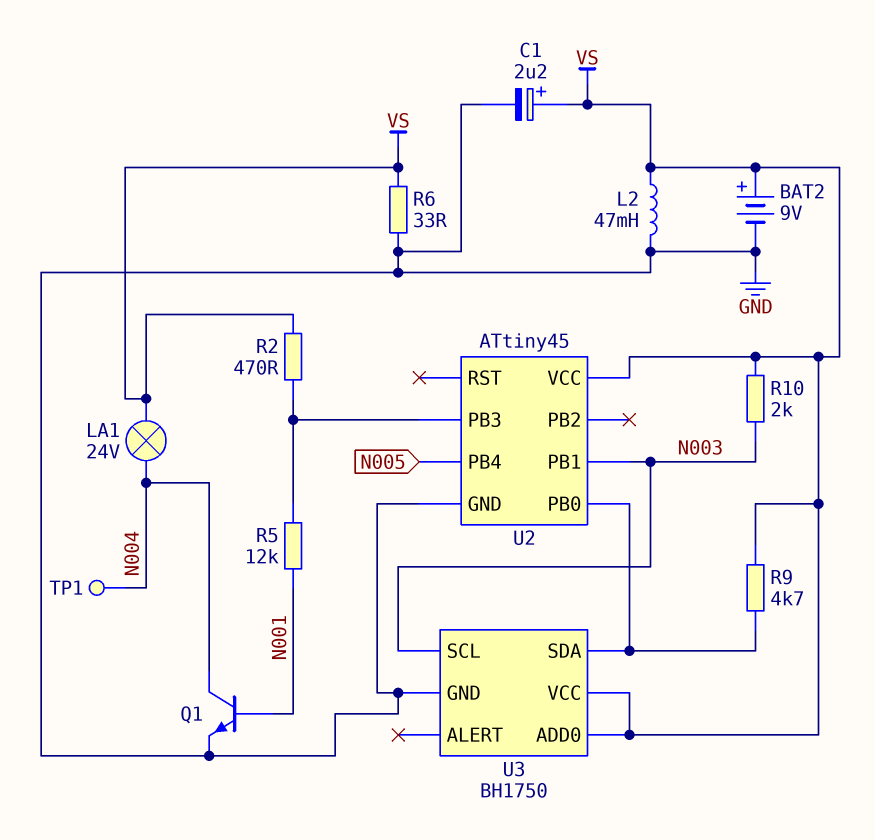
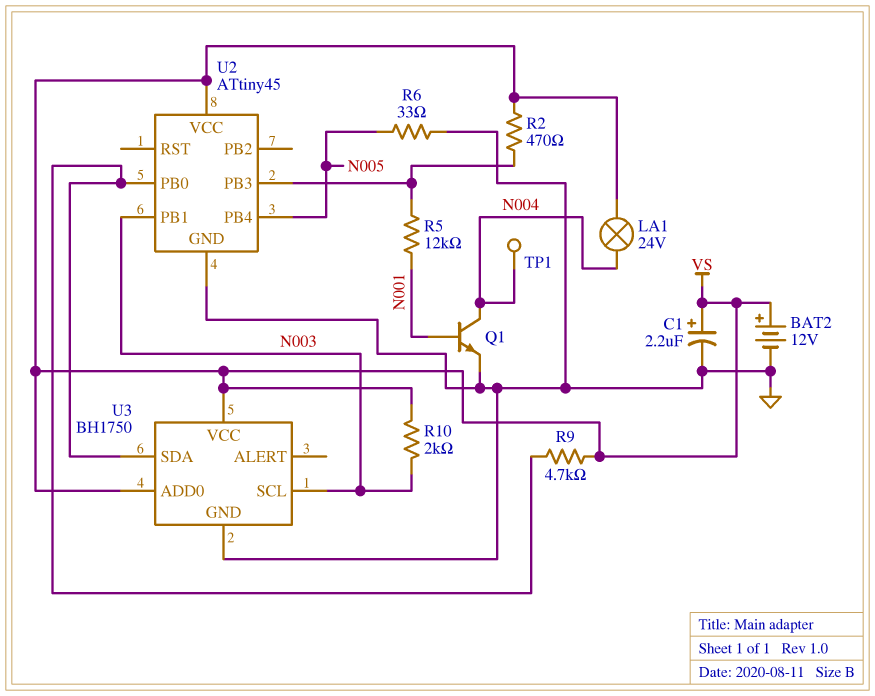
BAT2: 9V (plus VS, minus GND) -> 12V (plus VS, minus GND)
L2: 47mH (GND, VS) -> none
R6: 33 (GND, VS) -> 33 (GND, N005)

